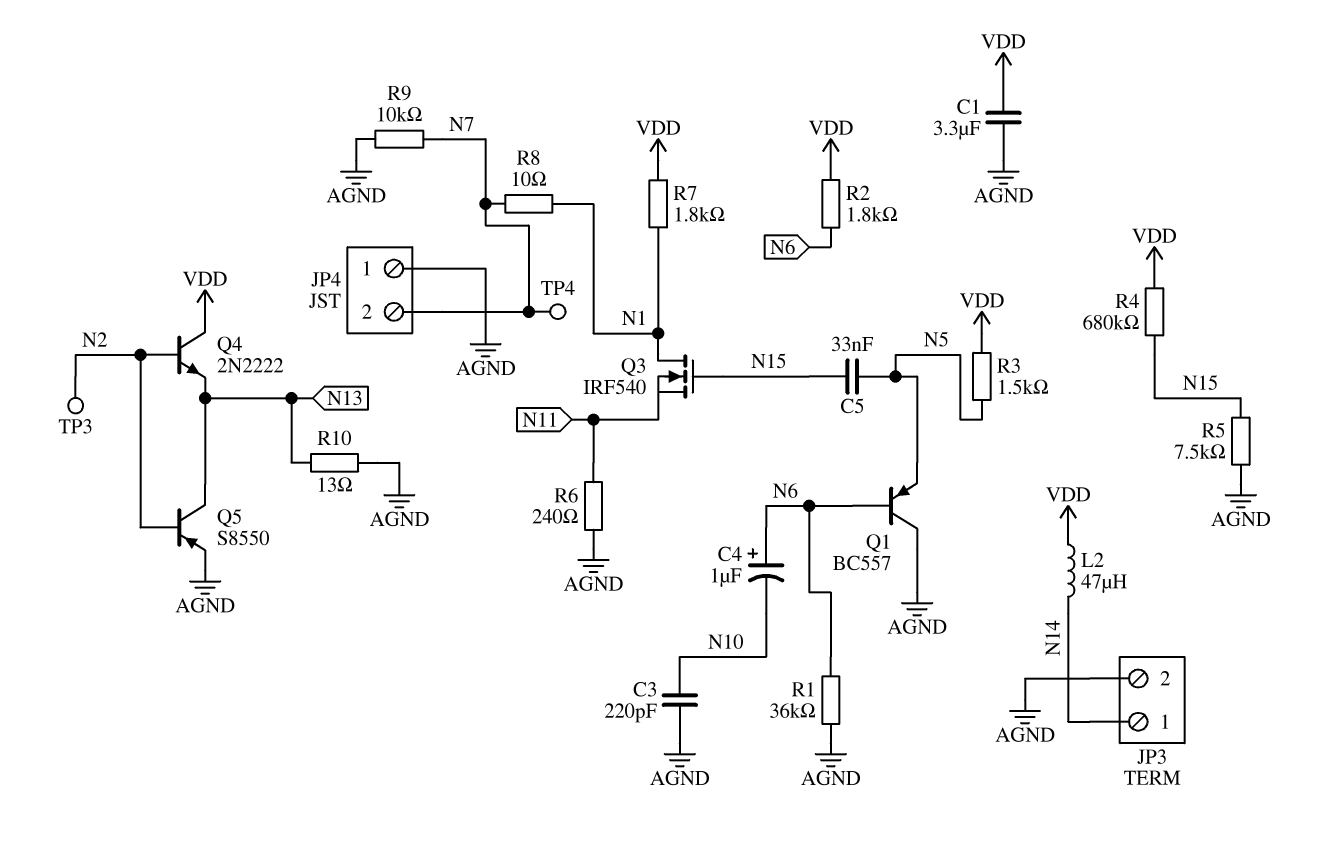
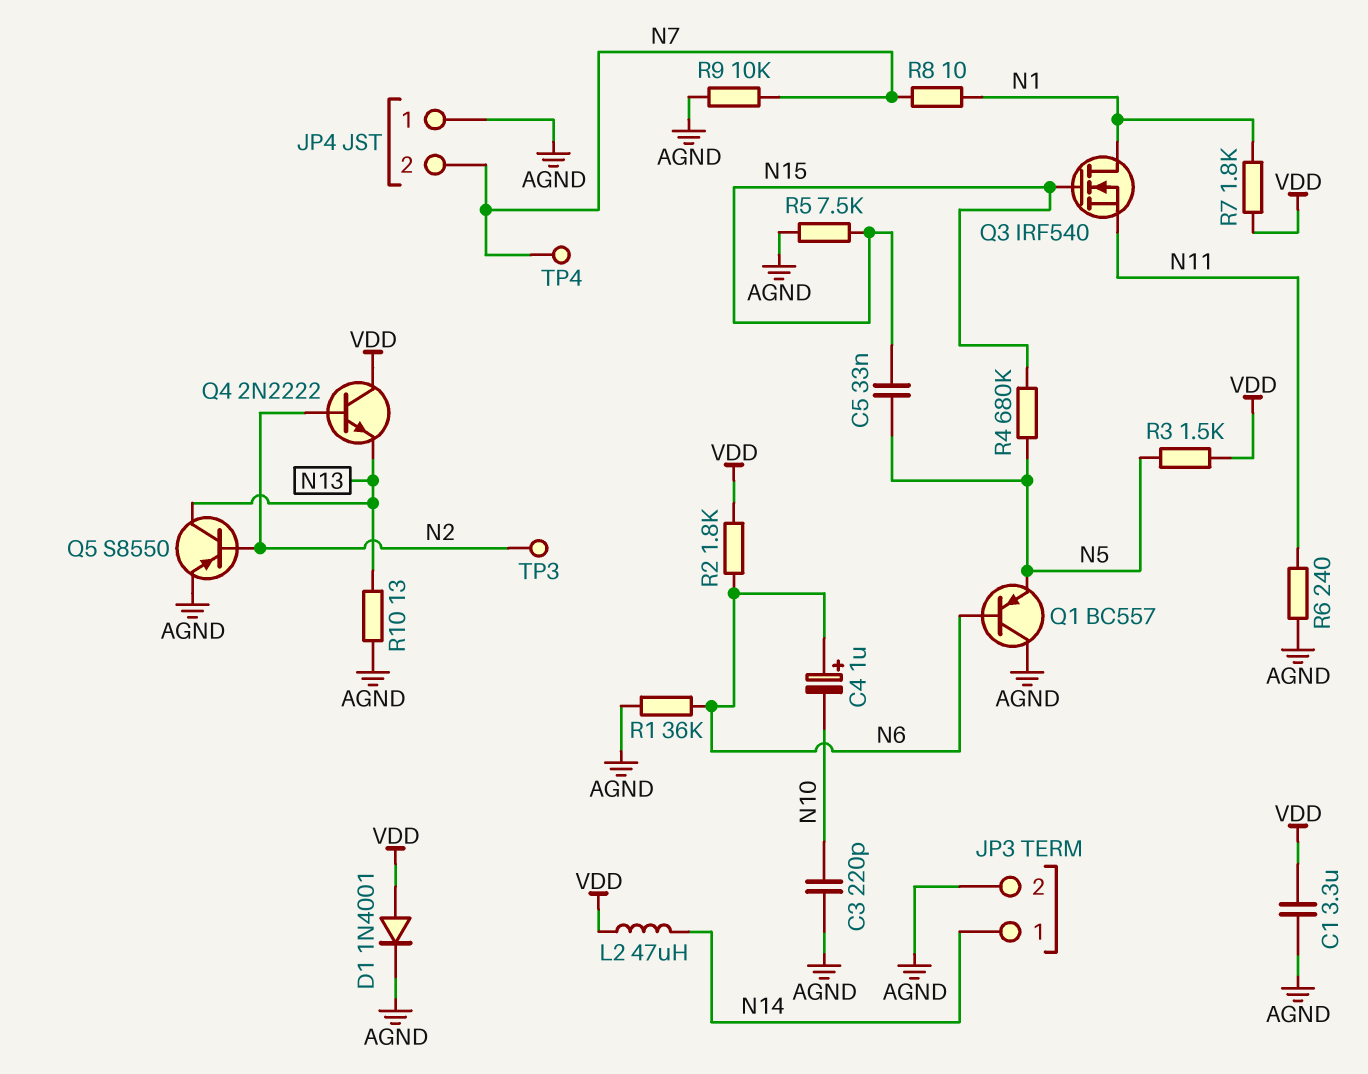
D1: none -> diode 1N4001 (A VDD, K AGND)
R4: 680k (N15, VDD) -> 680k (N5, N15)

